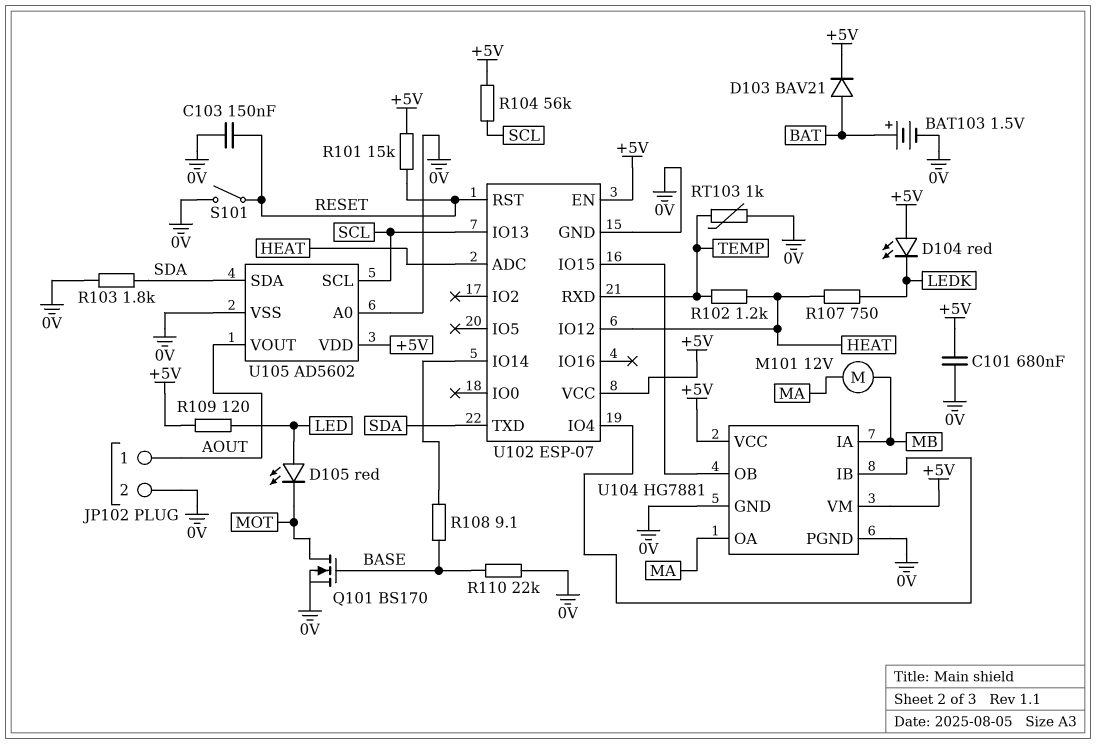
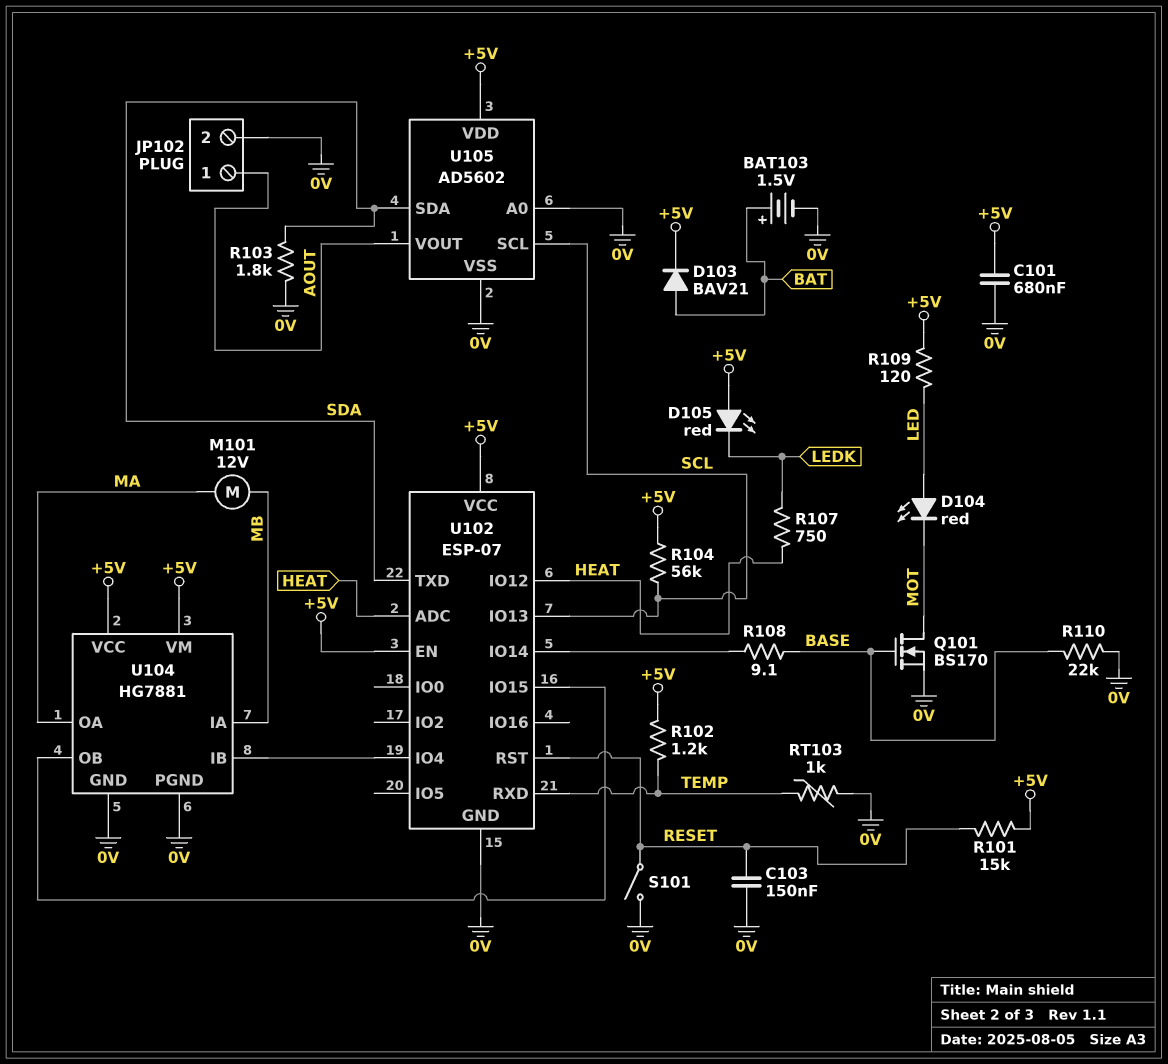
D104: LED red (A +5V, K LEDK) -> LED red (A LED, K MOT)
D105: LED red (A LED, K MOT) -> LED red (A +5V, K LEDK)
R102: 1.2k (HEAT, TEMP) -> 1.2k (+5V, TEMP)

